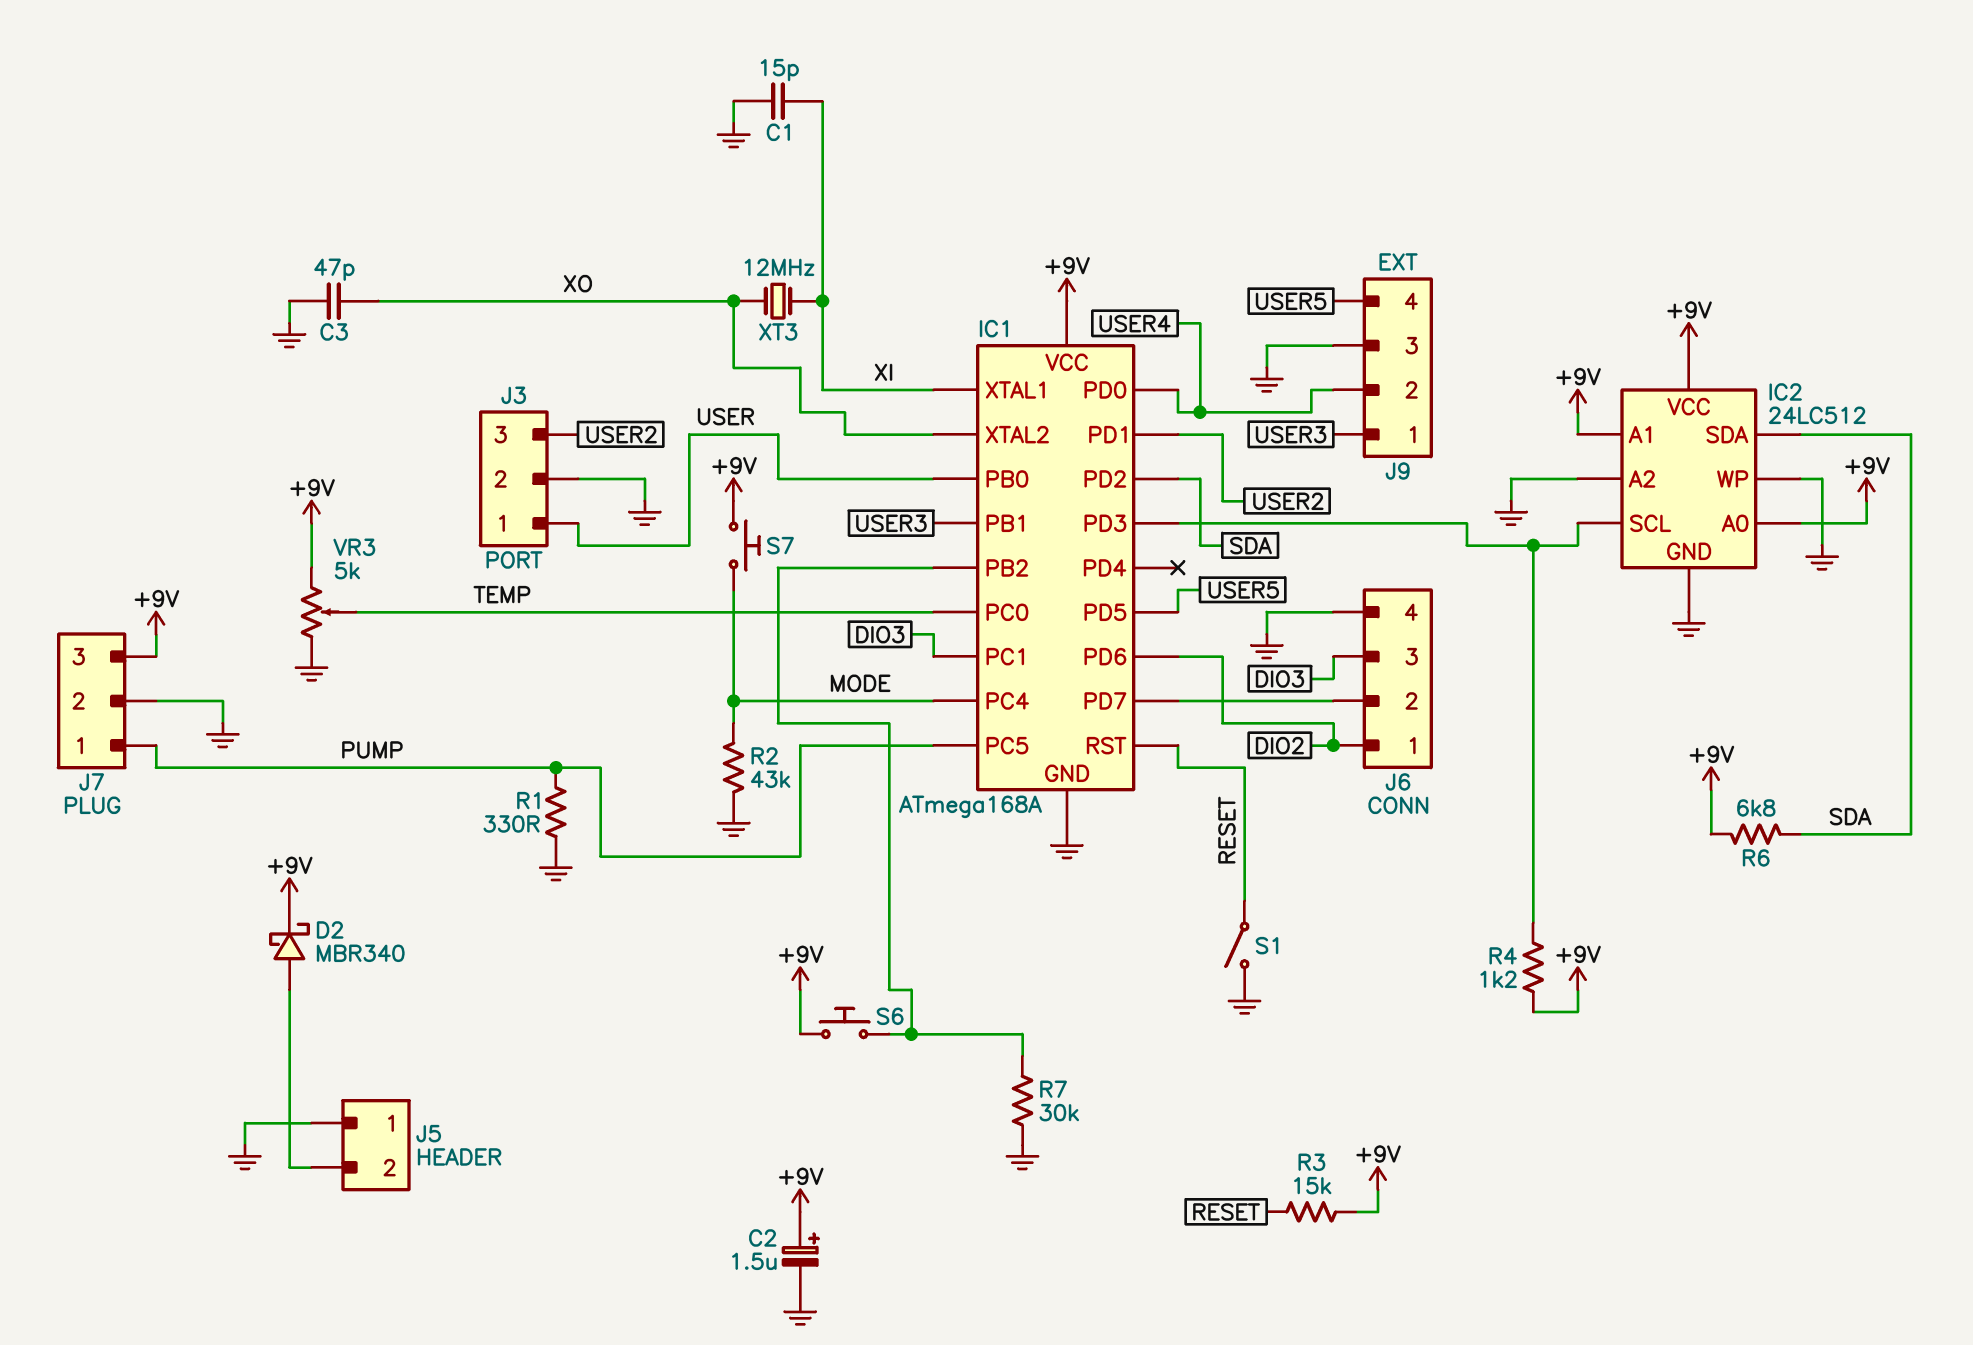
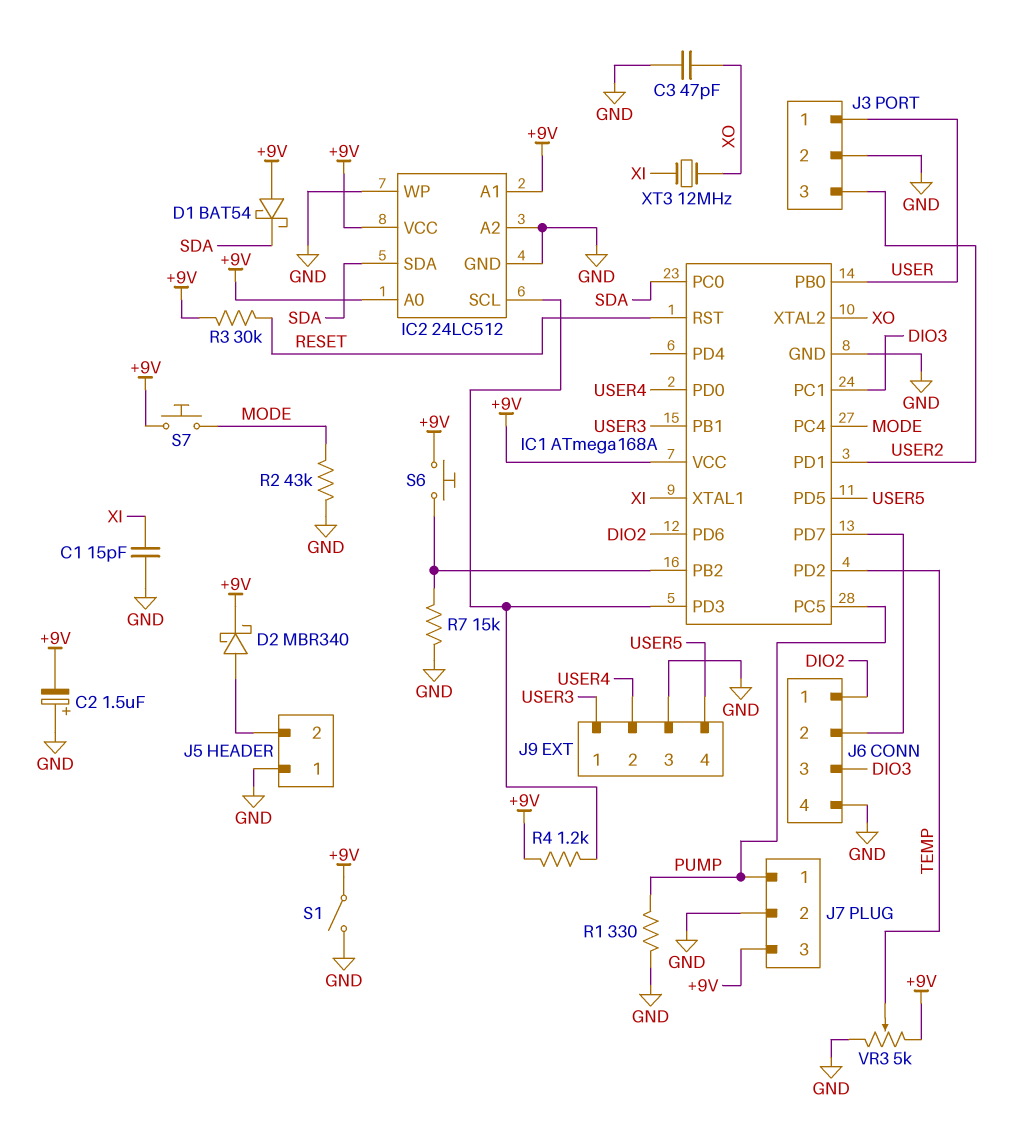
C2: 1.5uF (plus +9V, minus GND) -> 1.5uF (plus GND, minus +9V)
D1: none -> schottky BAT54 (A +9V, K SDA)
IC1 pin PC0: TEMP -> SDA
IC1 pin PD2: SDA -> TEMP
R3: 15k (+9V, RESET) -> 30k (+9V, RESET)
R6: 6.8k (+9V, SDA) -> none
R7: 30k (GND, IC1/PB2) -> 15k (GND, IC1/PB2)
S1: switch (GND, RESET) -> switch (+9V, GND)

